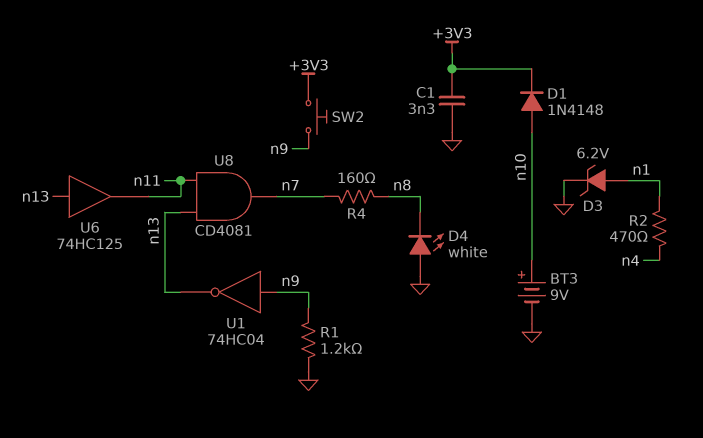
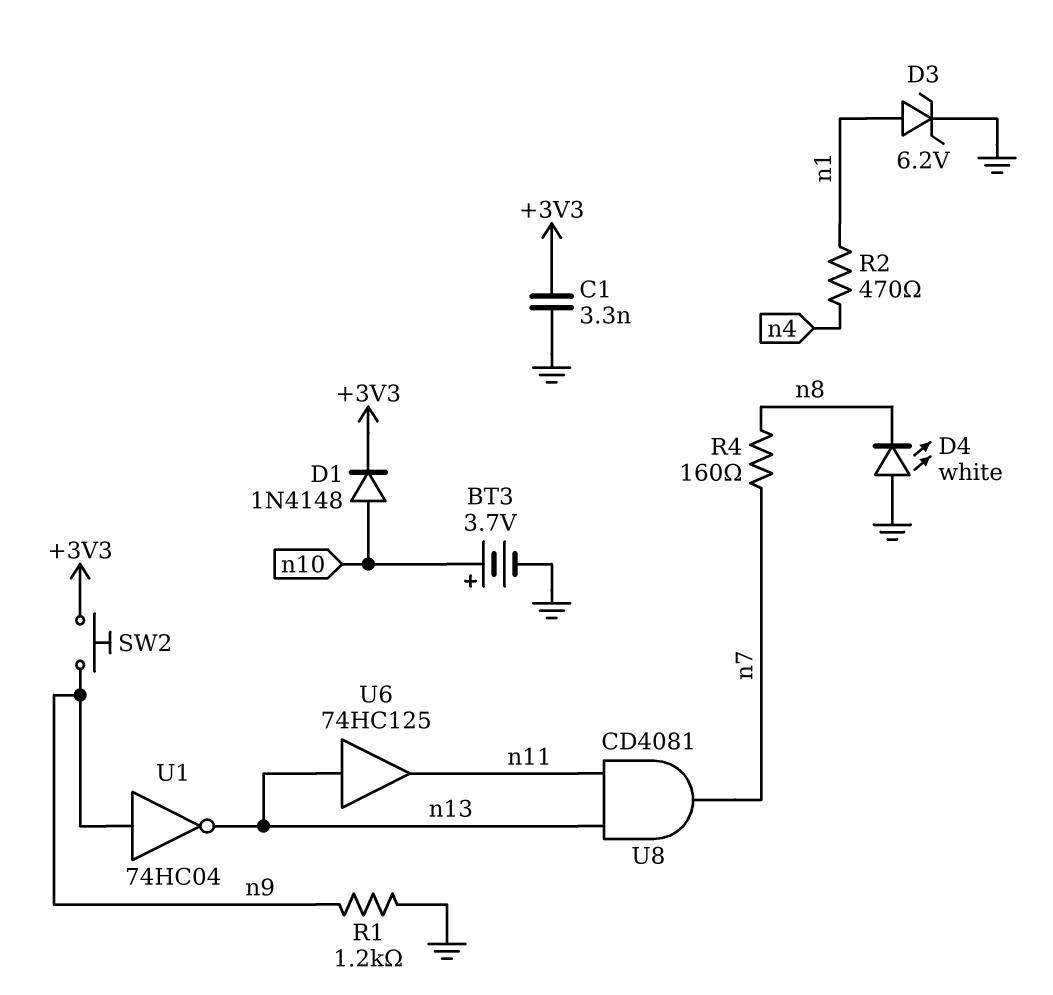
BT3: 9V (plus n10, minus GND) -> 3.7V (plus n10, minus GND)

